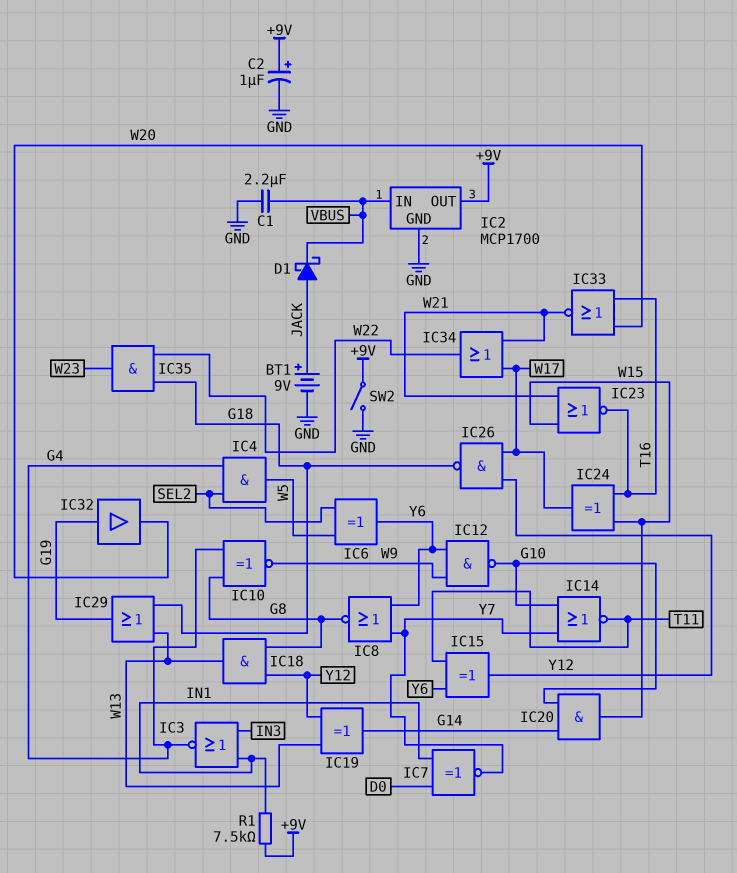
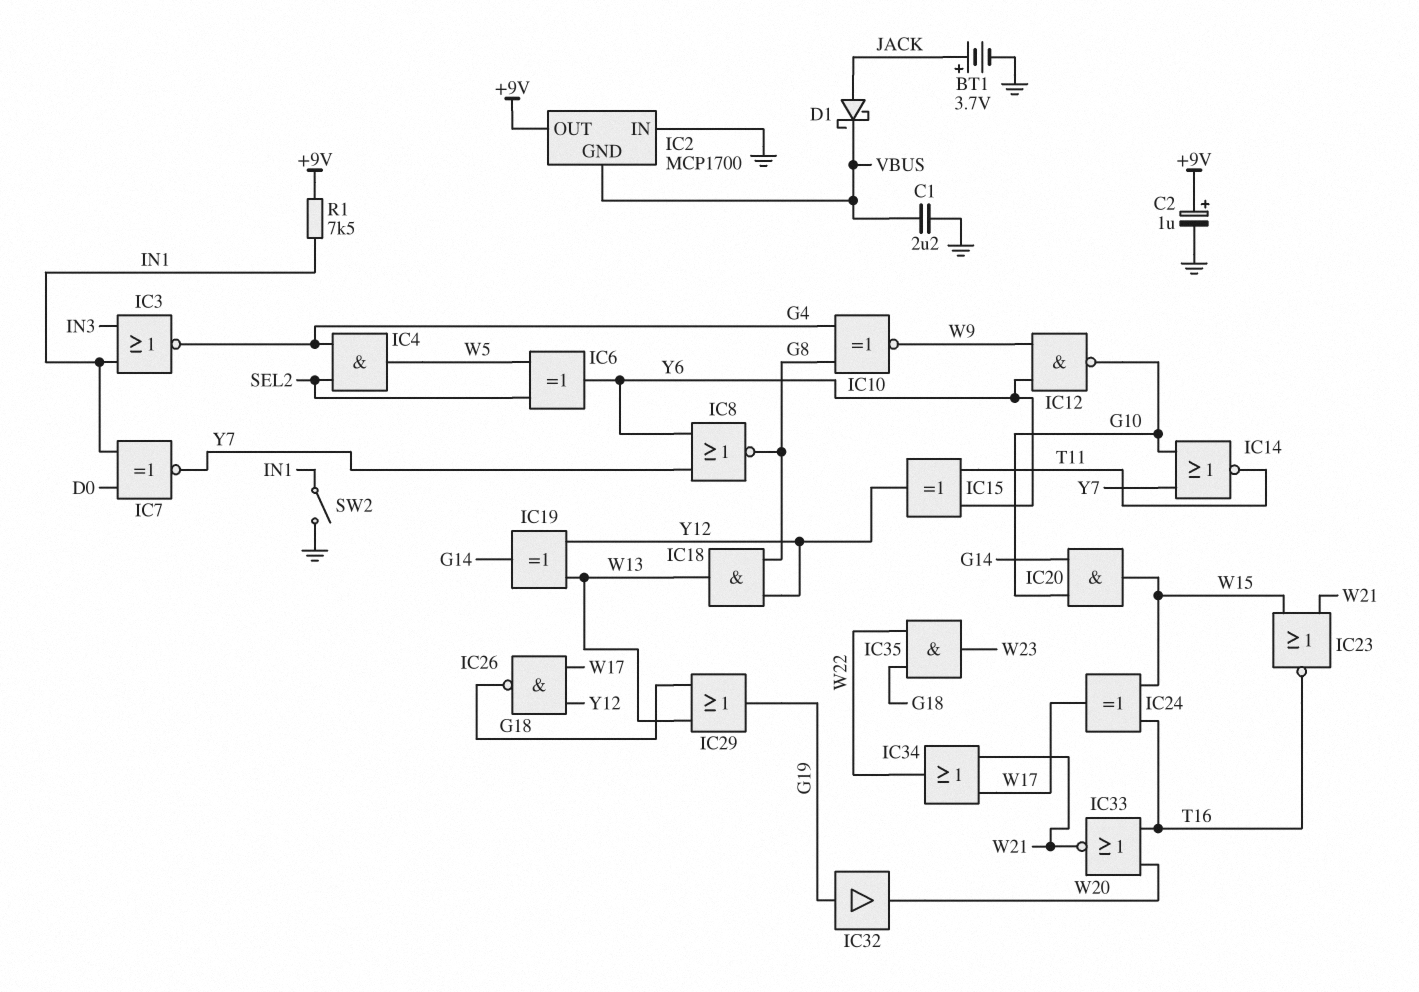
BT1: 9V (plus JACK, minus GND) -> 3.7V (plus JACK, minus GND)
IC2 pin GND: GND -> VBUS
IC2 pin IN: VBUS -> GND
SW2: switch (+9V, GND) -> switch (GND, IN1)

